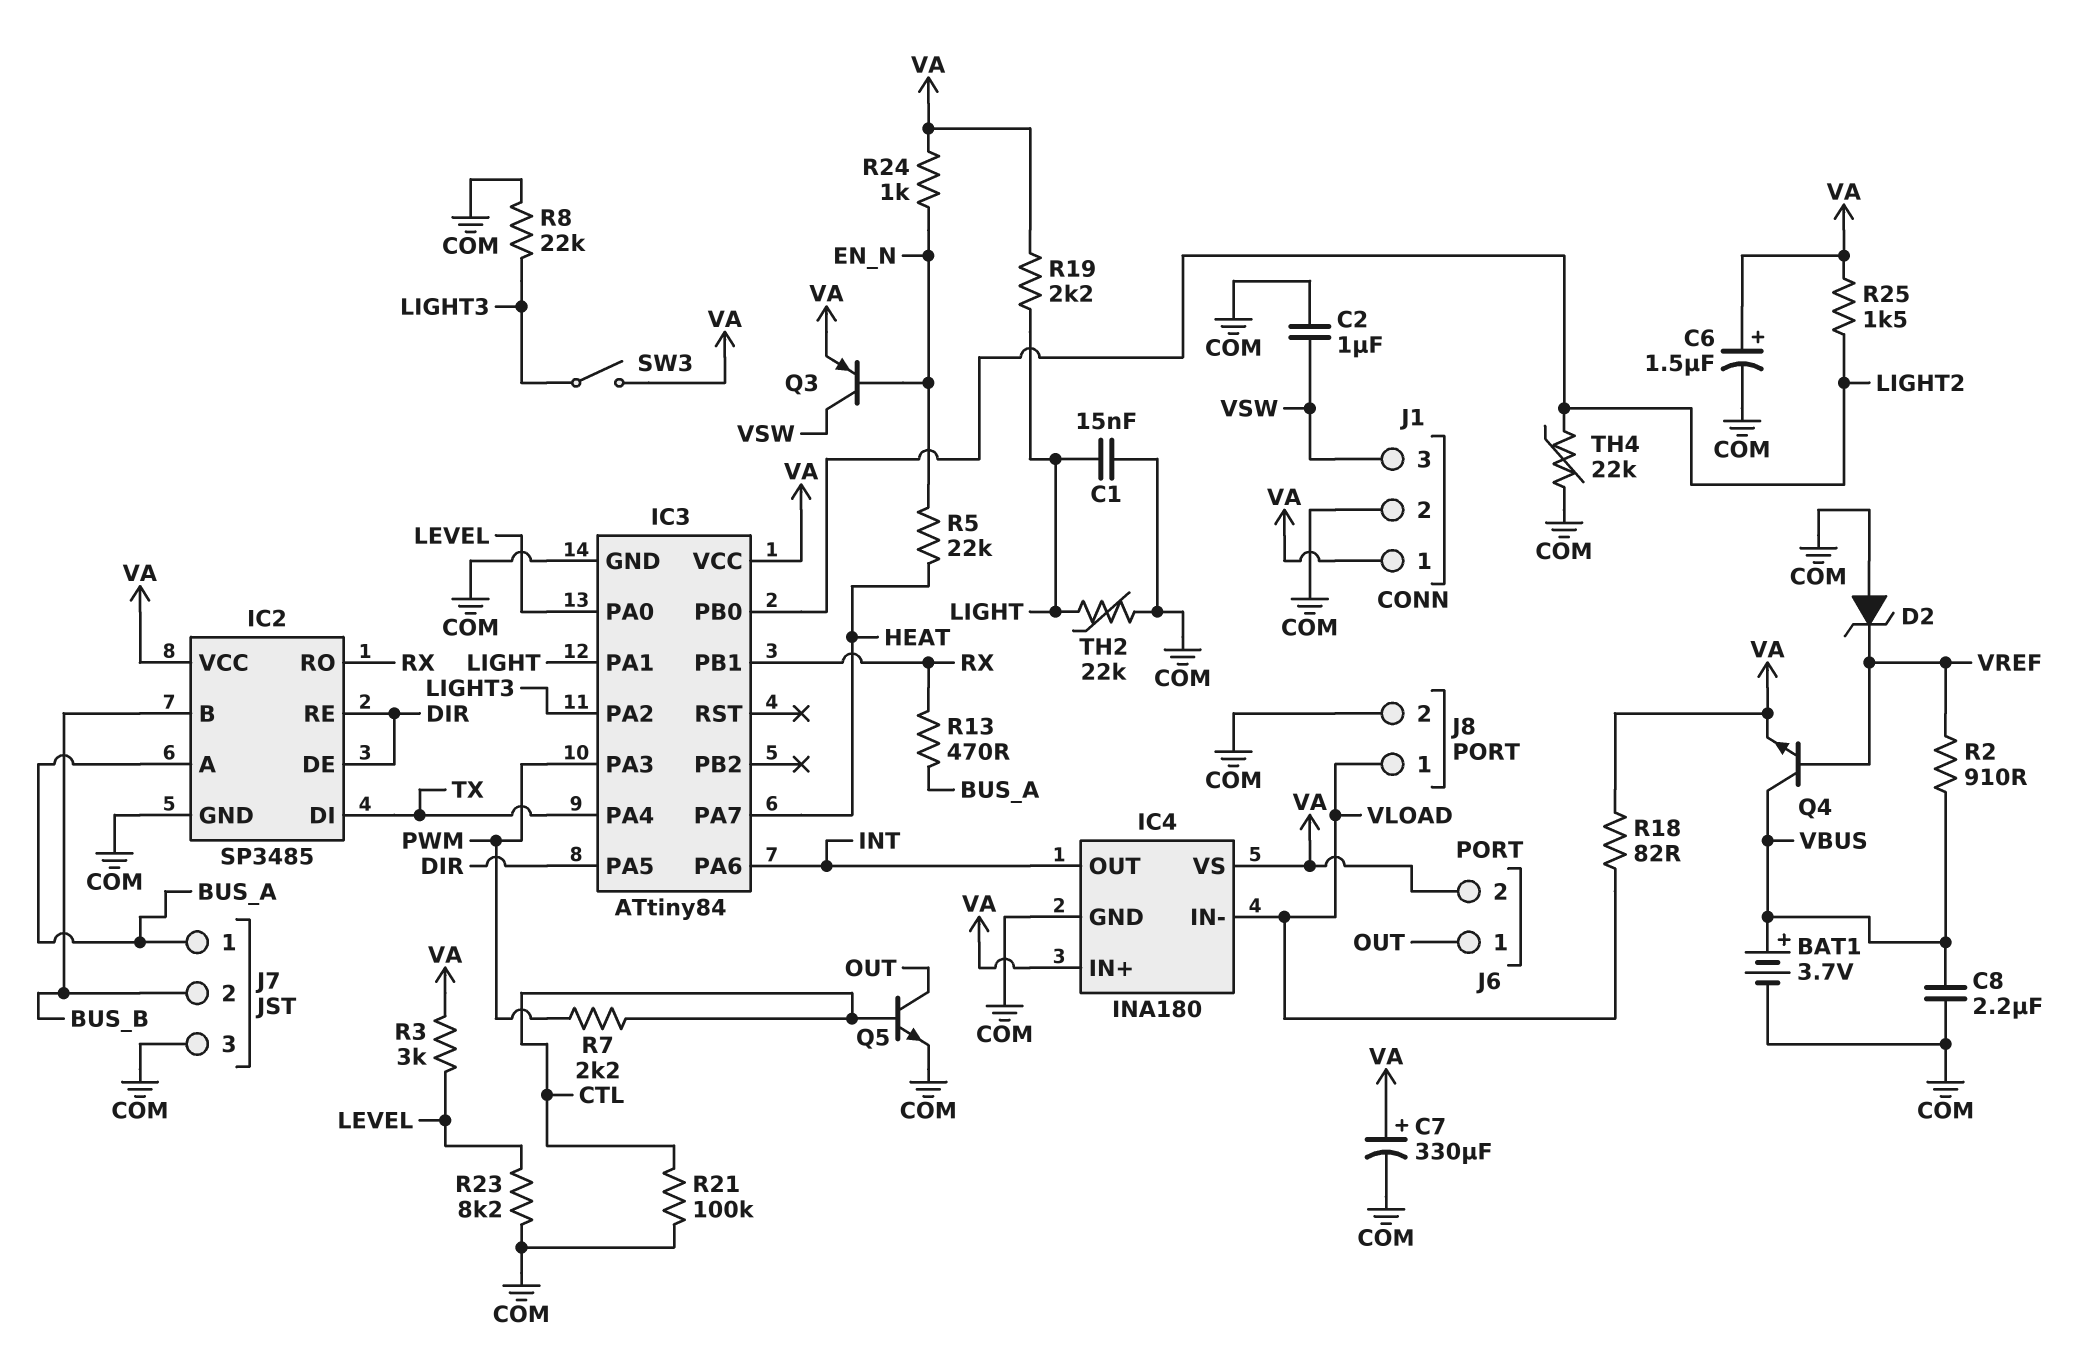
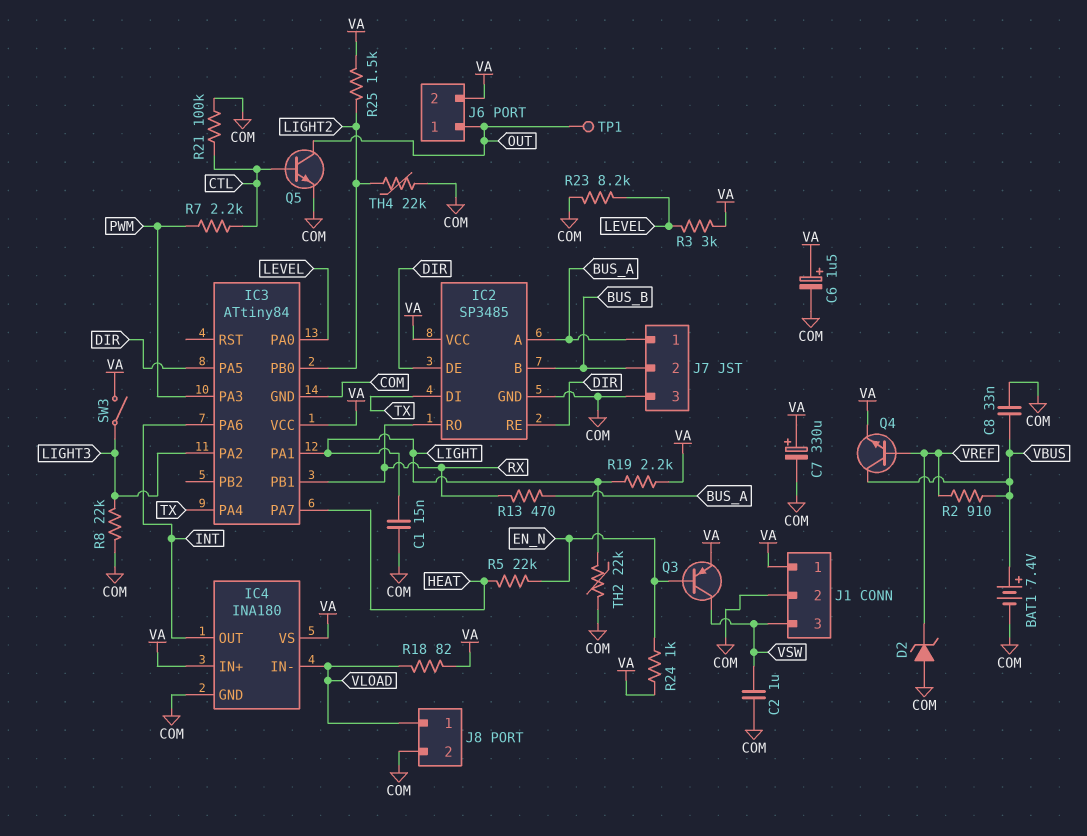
BAT1: 3.7V (plus VBUS, minus COM) -> 7.4V (plus VBUS, minus COM)
C8: 2.2uF (COM, VBUS) -> 33nF (COM, VBUS)
TP1: none -> test point (OUT)

